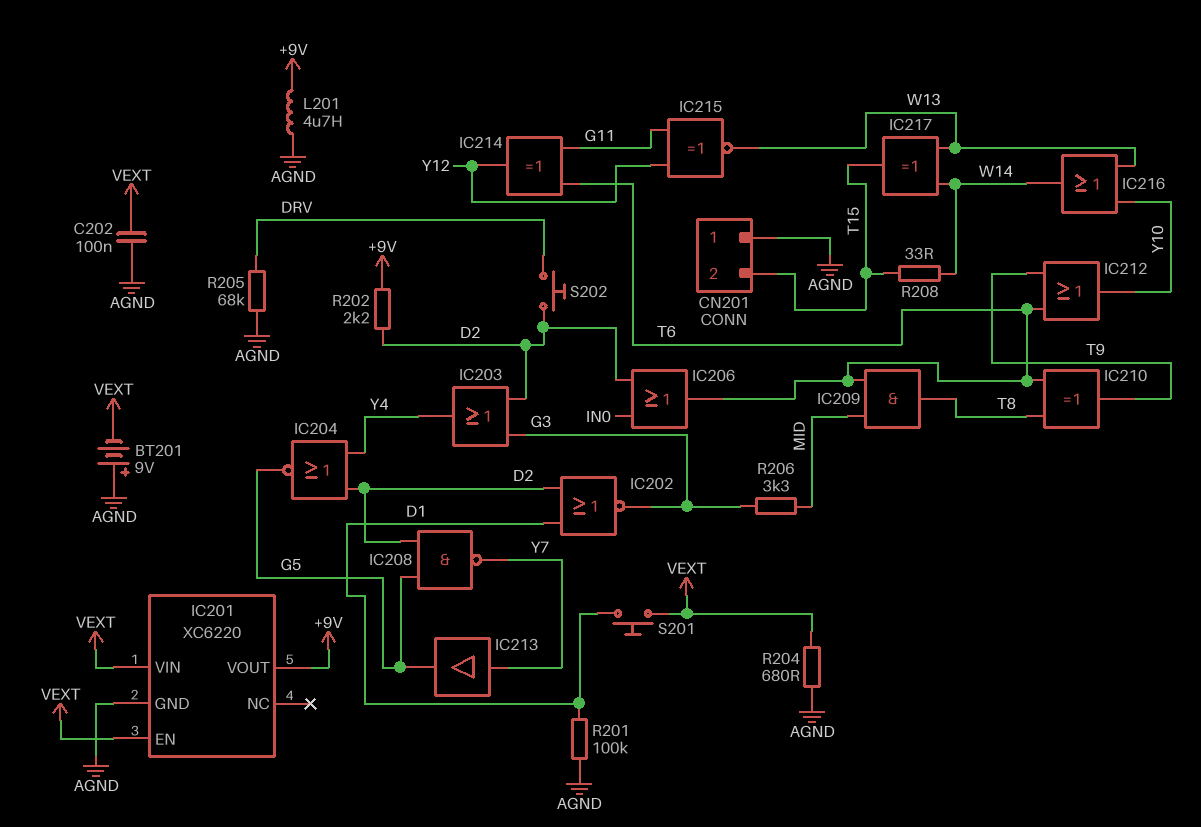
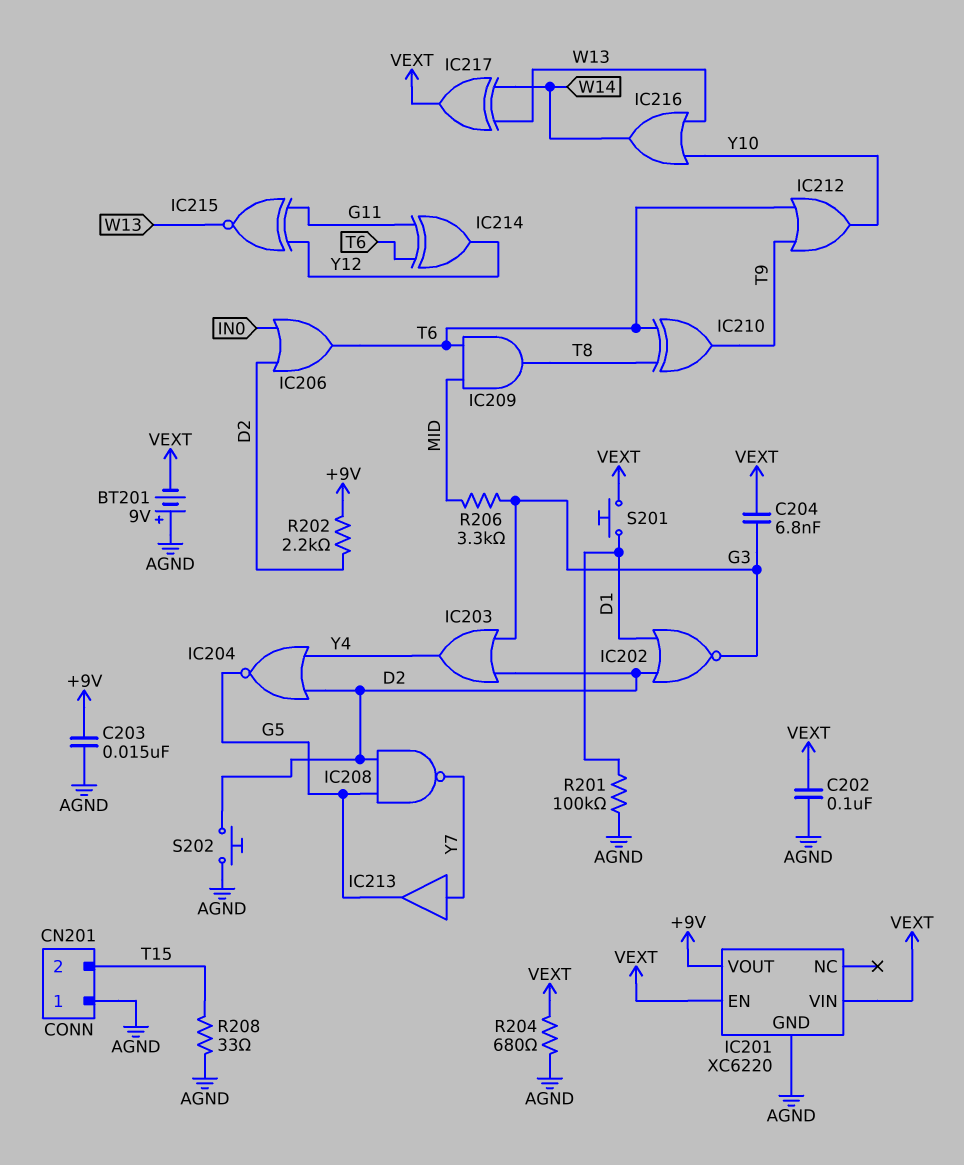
C203: none -> 15nF (+9V, AGND)
C204: none -> 6.8nF (G3, VEXT)
IC217: XOR (in W13, in W14, out T15) -> XOR (in W13, in W14, out VEXT)
L201: 4.7uH (+9V, AGND) -> none
R205: 68k (AGND, DRV) -> none
R208: 33 (T15, W14) -> 33 (AGND, T15)
S202: button (D2, DRV) -> button (AGND, D2)

